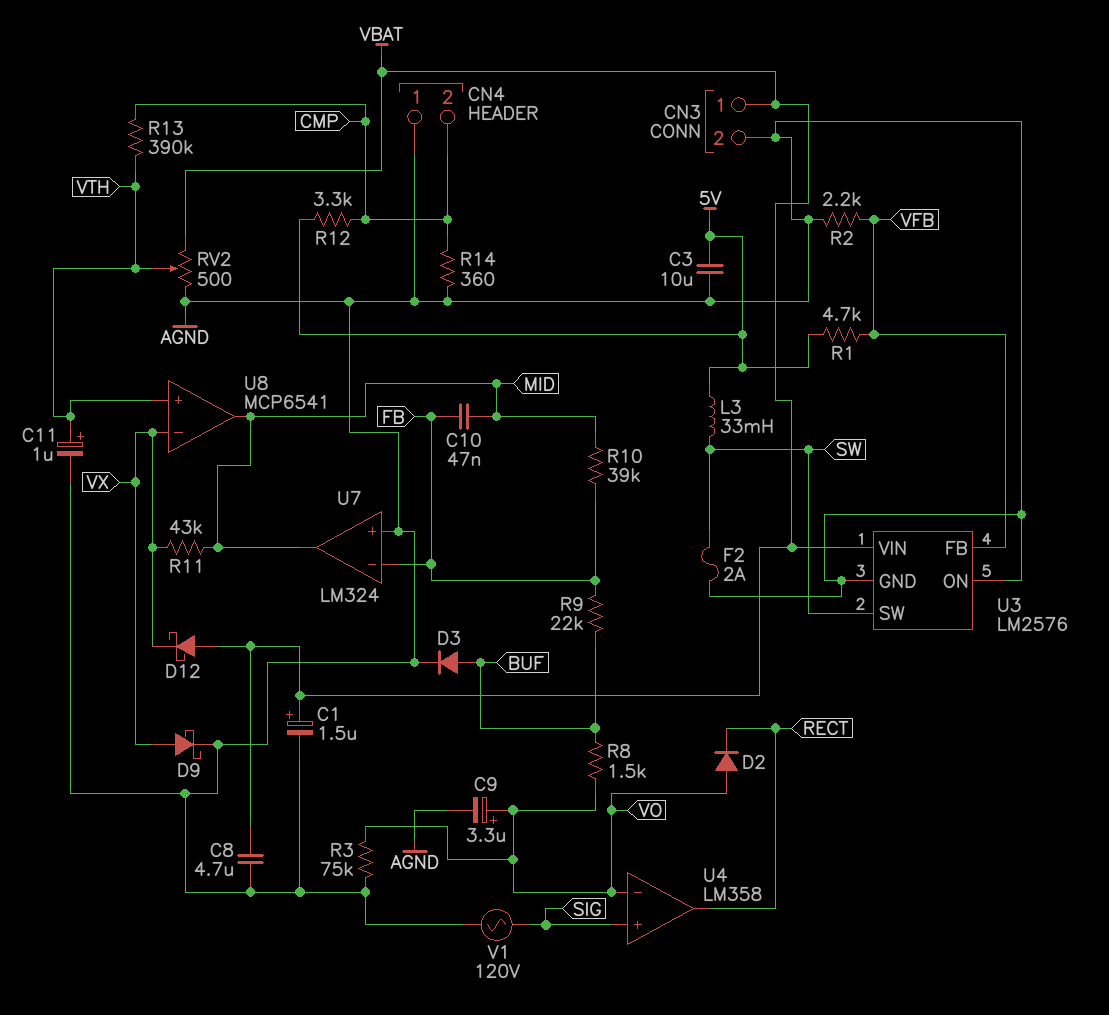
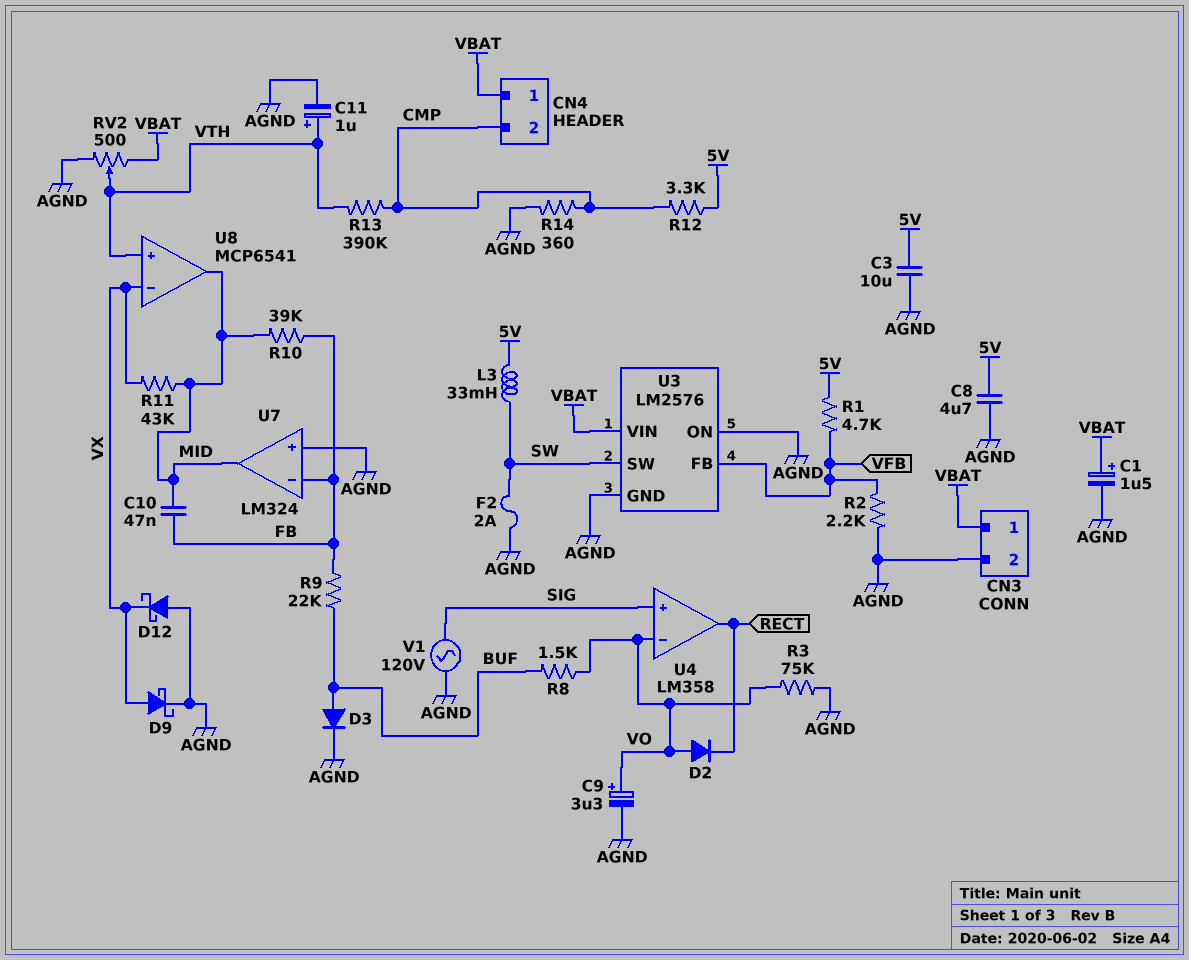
C8: 4.7uF (AGND, VBAT) -> 4.7uF (5V, AGND)
CN4 pin 1: AGND -> VBAT
D12: schottky (A VBAT, K VX) -> schottky (A AGND, K VX)

